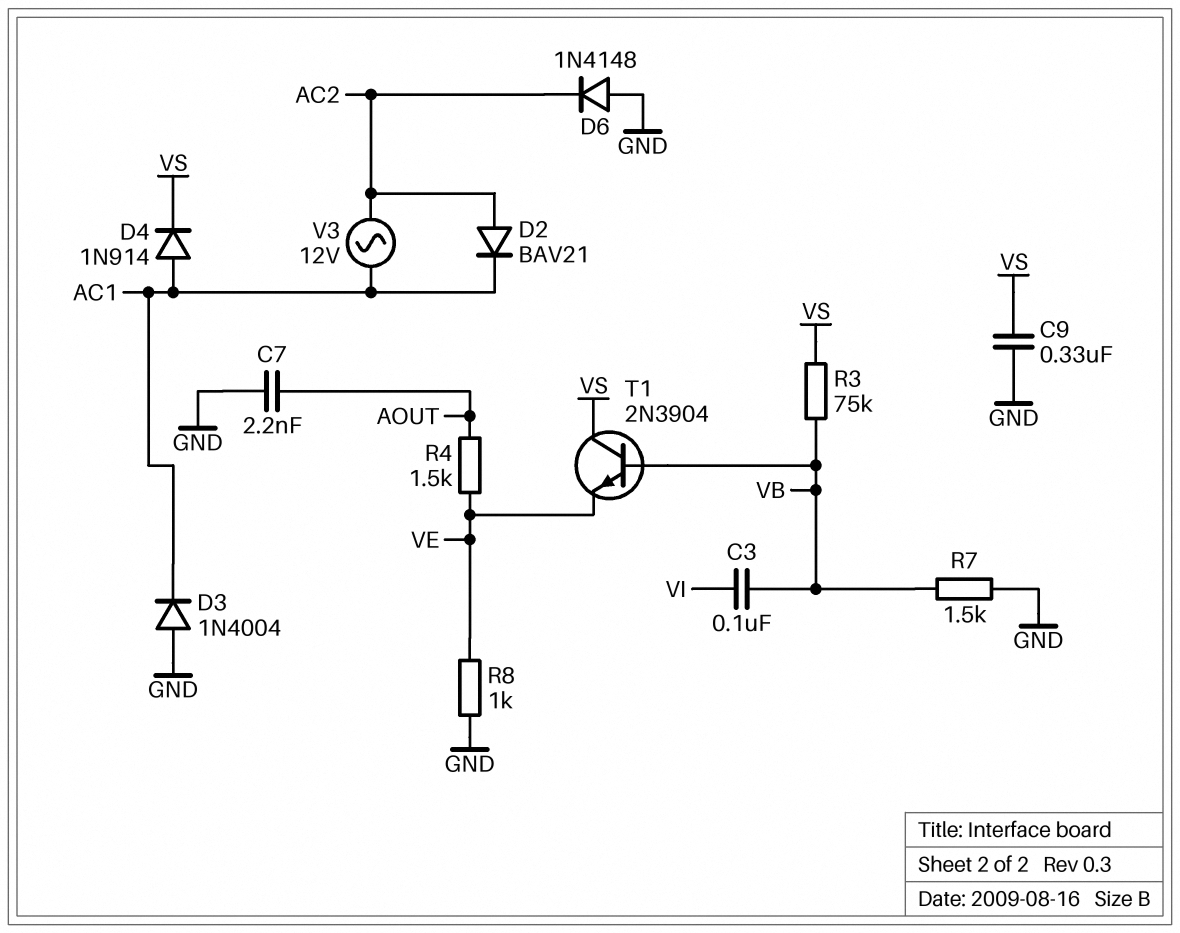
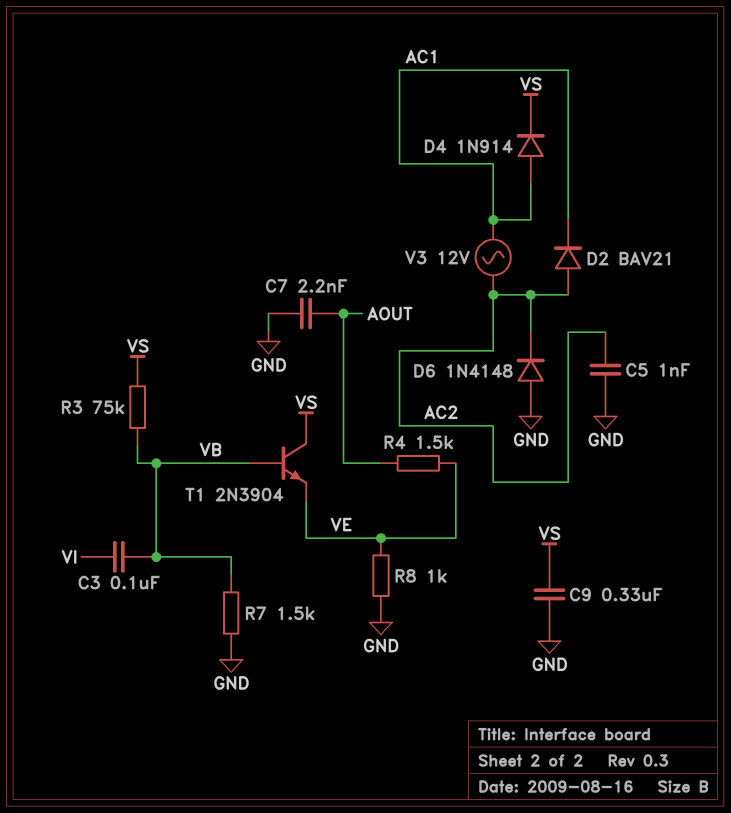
C5: none -> 1nF (AC2, GND)
D3: diode 1N4004 (A GND, K AC1) -> none

